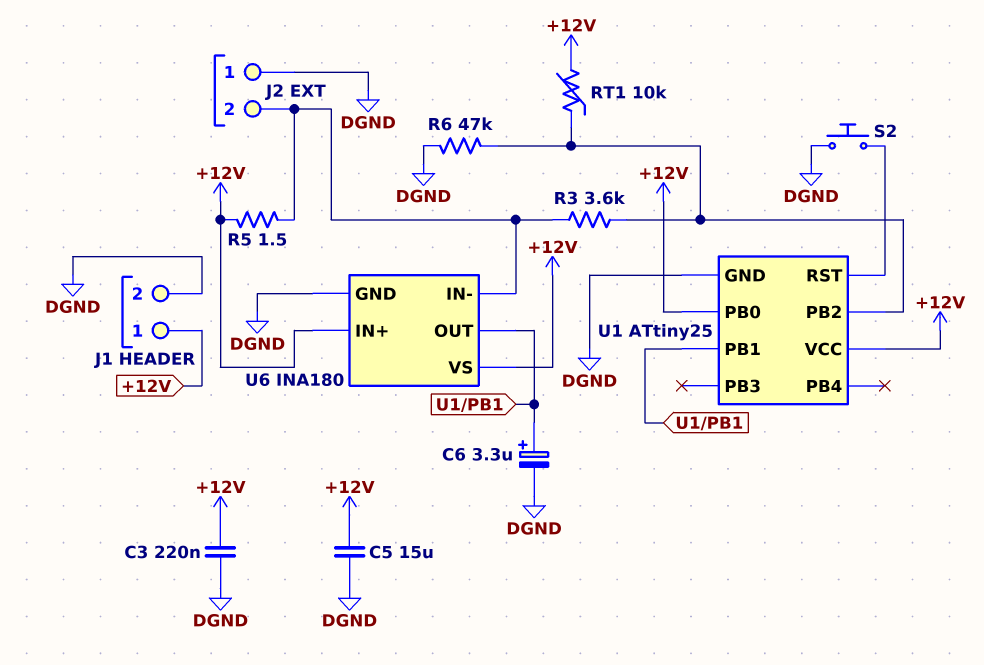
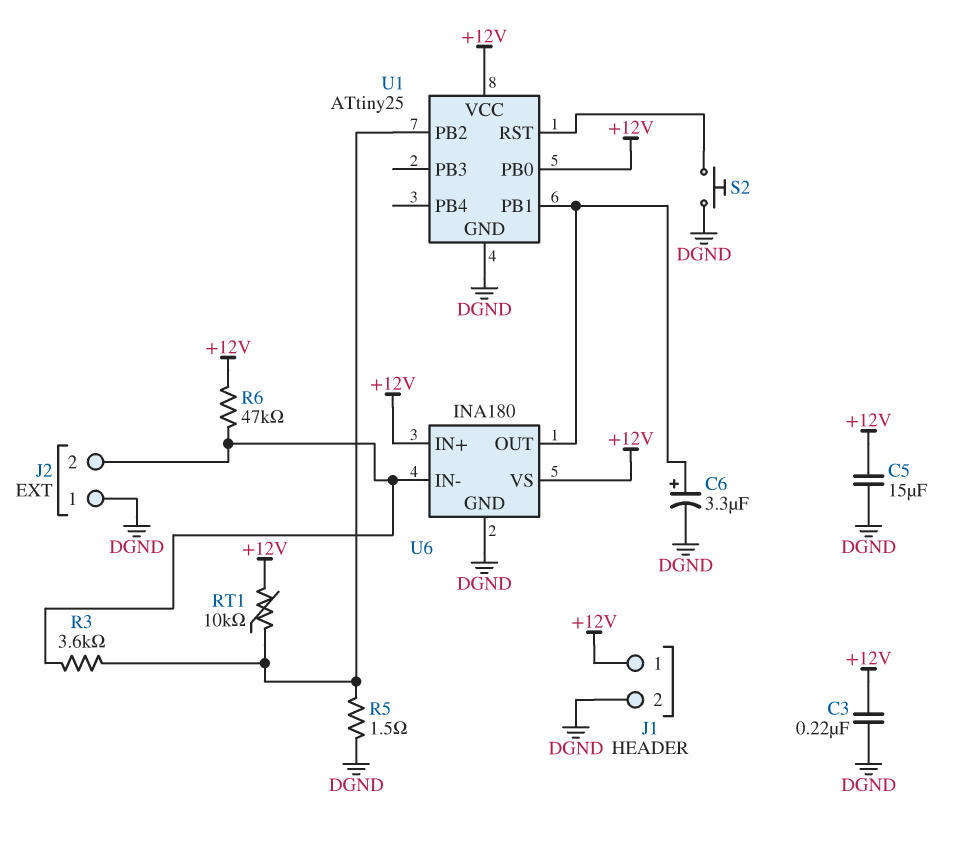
R5: 1.5 (+12V, J2/2) -> 1.5 (DGND, U1/PB2)
R6: 47k (DGND, U1/PB2) -> 47k (+12V, J2/2)

